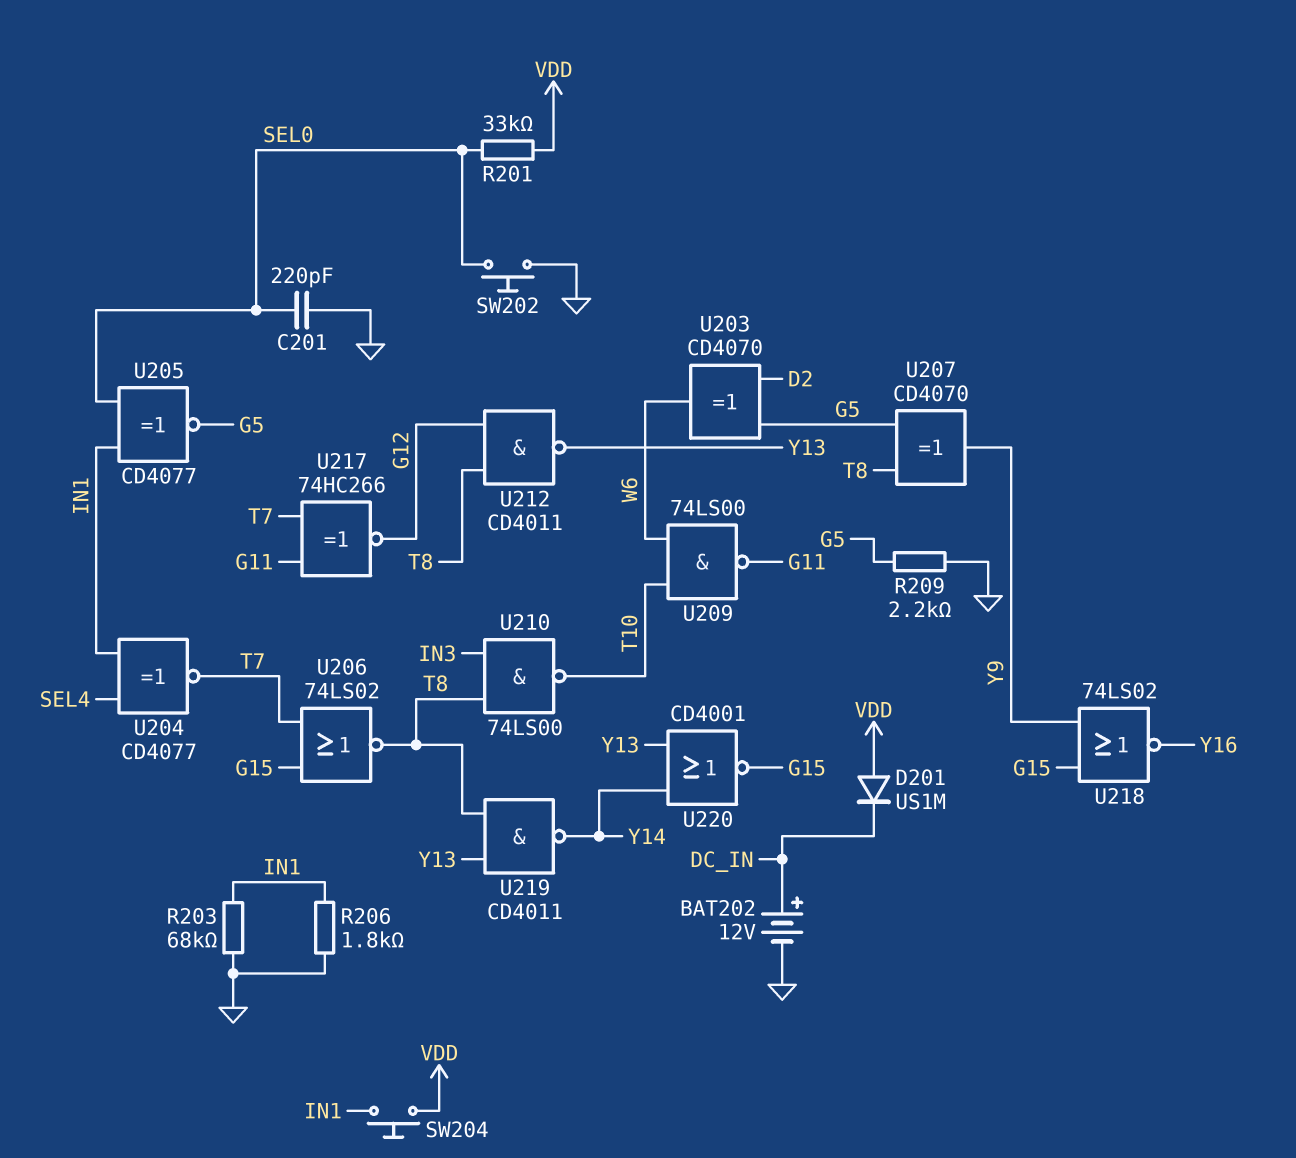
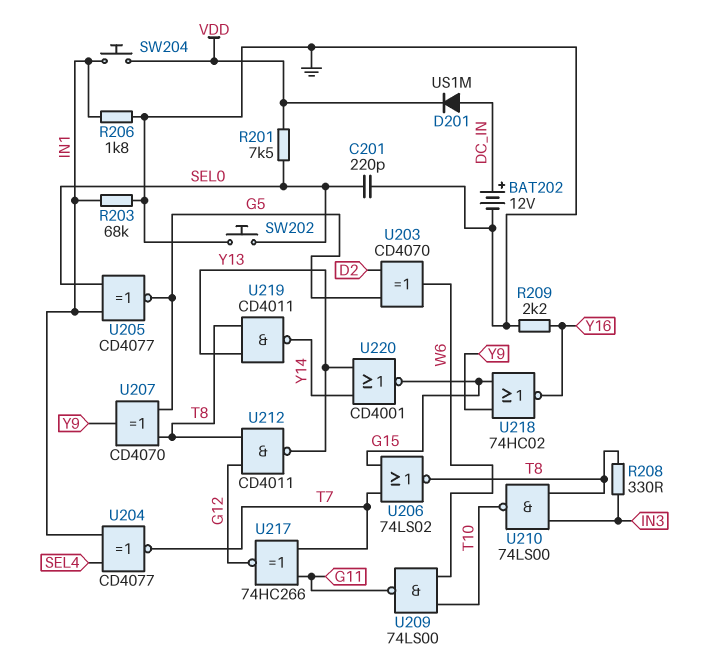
D201: diode US1M (A VDD, K DC_IN) -> diode US1M (A DC_IN, K VDD)
R201: 33k (SEL0, VDD) -> 7.5k (SEL0, VDD)
R208: none -> 330 (IN3, T8)
R209: 2.2k (G5, GND) -> 2.2k (GND, Y16)
U218: NOR 74LS02 (in G15, in Y9, out Y16) -> NOR 74HC02 (in G15, in Y9, out Y16)

